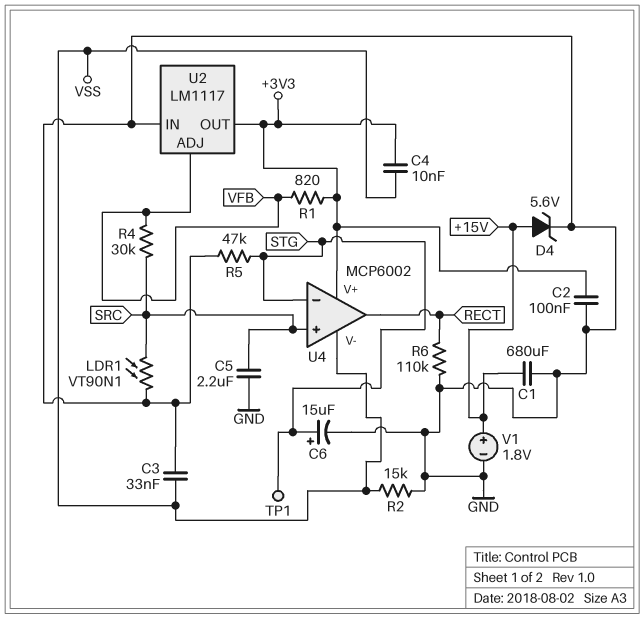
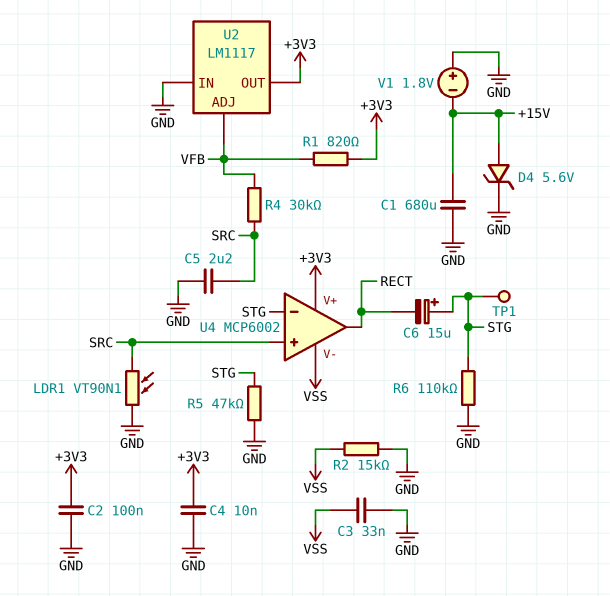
C4: 10nF (+3V3, VSS) -> 10nF (+3V3, GND)
C6: 15uF (plus STG, minus GND) -> 15uF (plus STG, minus RECT)
R6: 110k (GND, RECT) -> 110k (GND, STG)
V1: 1.8V (plus +15V, minus GND) -> 1.8V (plus GND, minus +15V)

